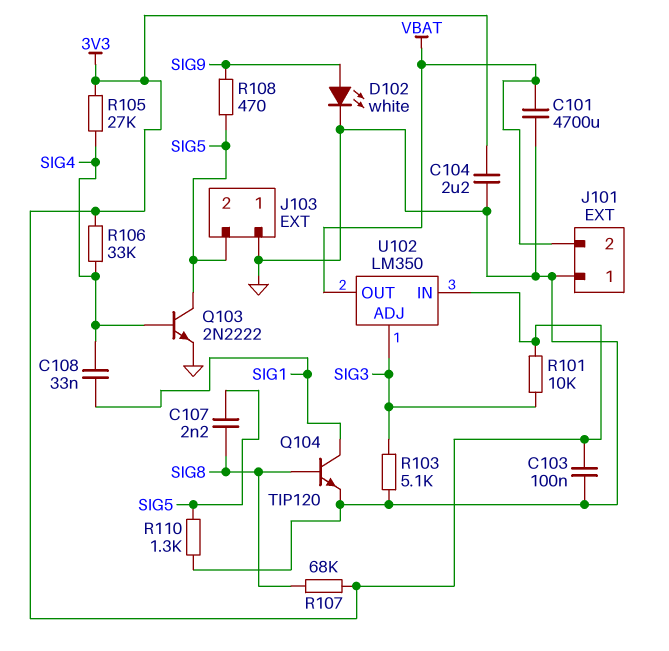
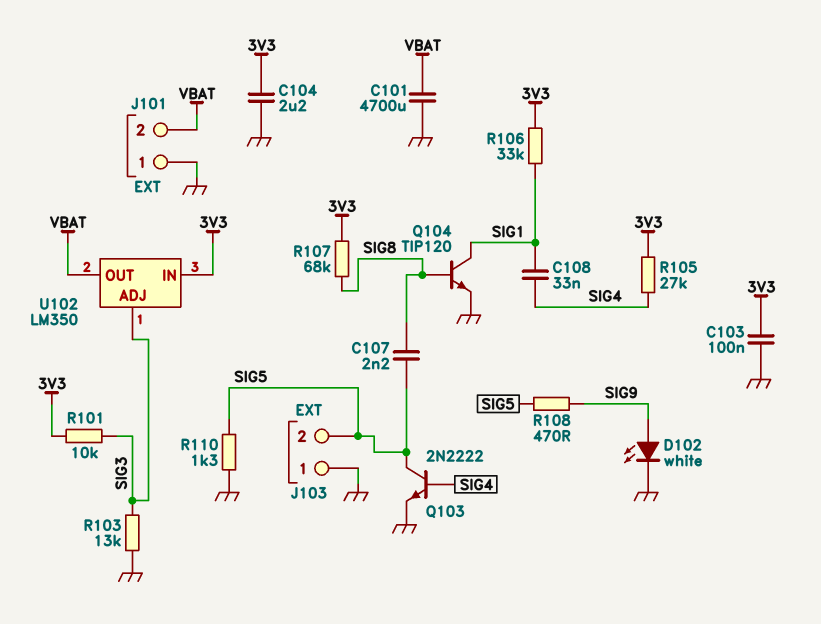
R103: 5.1k (GND, SIG3) -> 13k (GND, SIG3)
R106: 33k (3V3, SIG4) -> 33k (3V3, SIG1)

